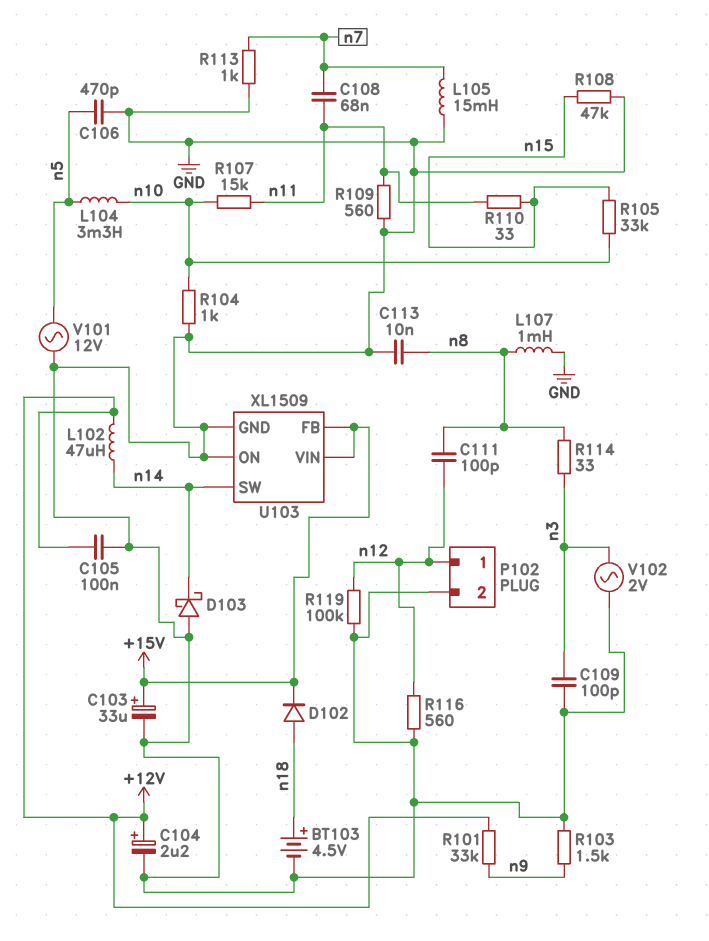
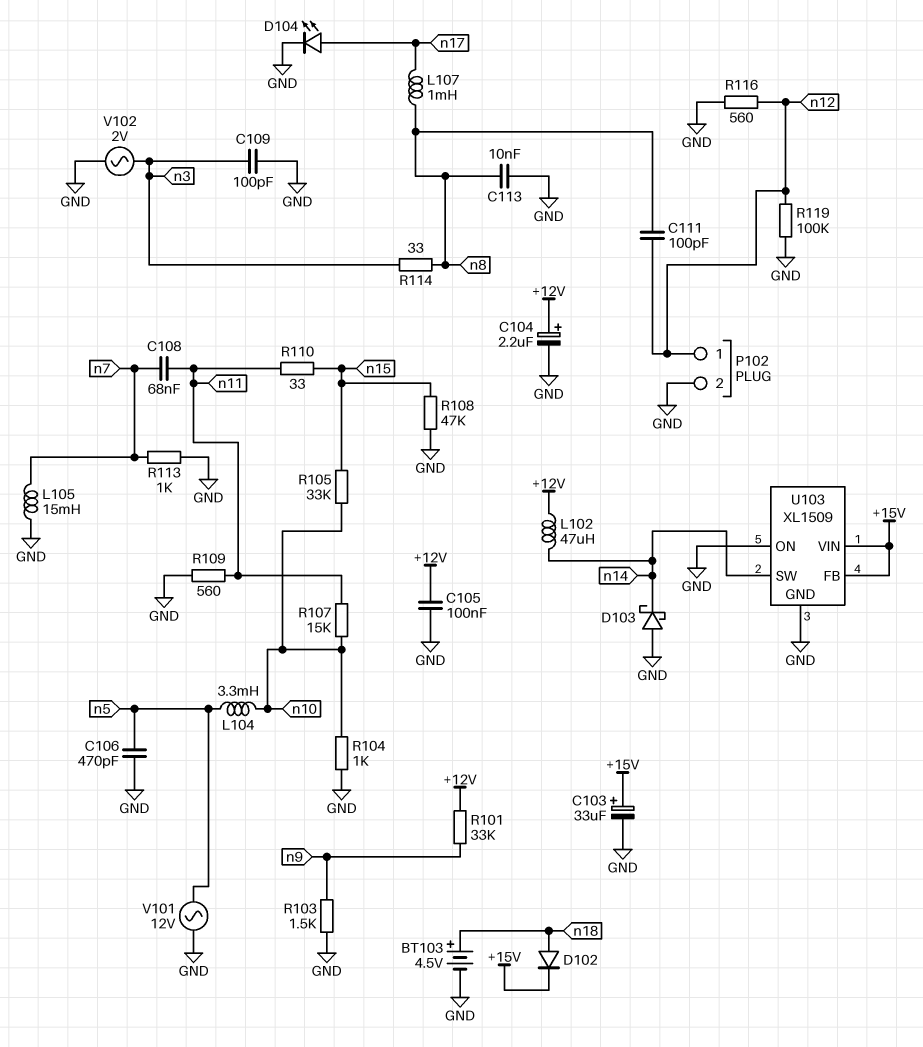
D104: none -> LED (A n17, K GND)
L107: 1mH (GND, n8) -> 1mH (n8, n17)

